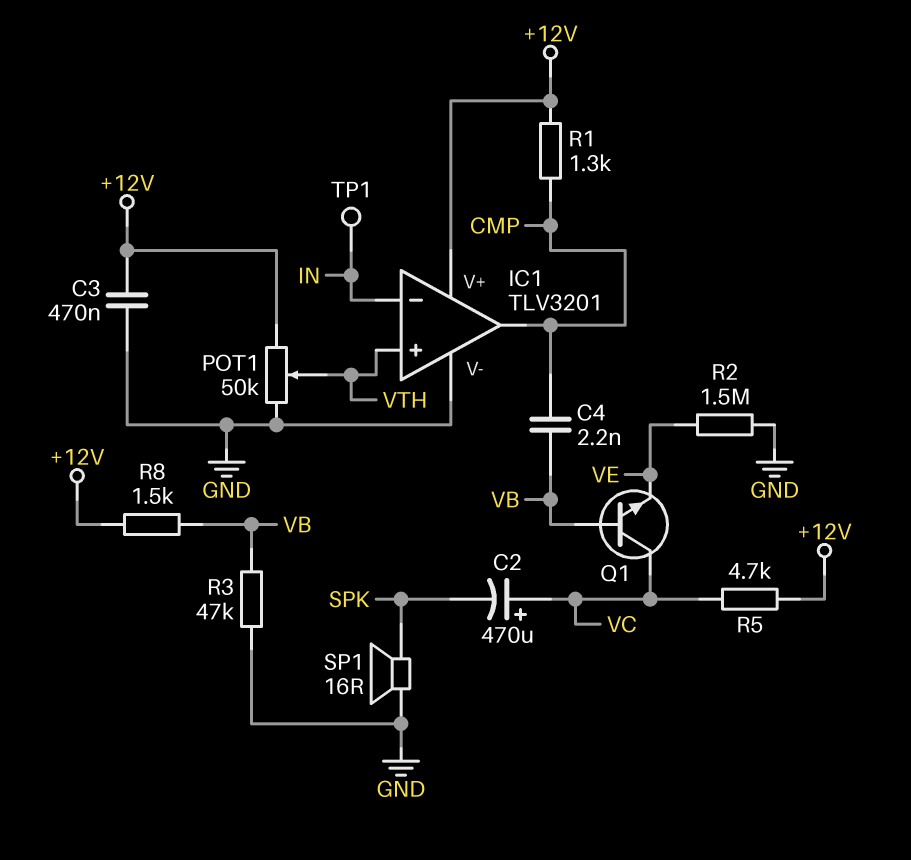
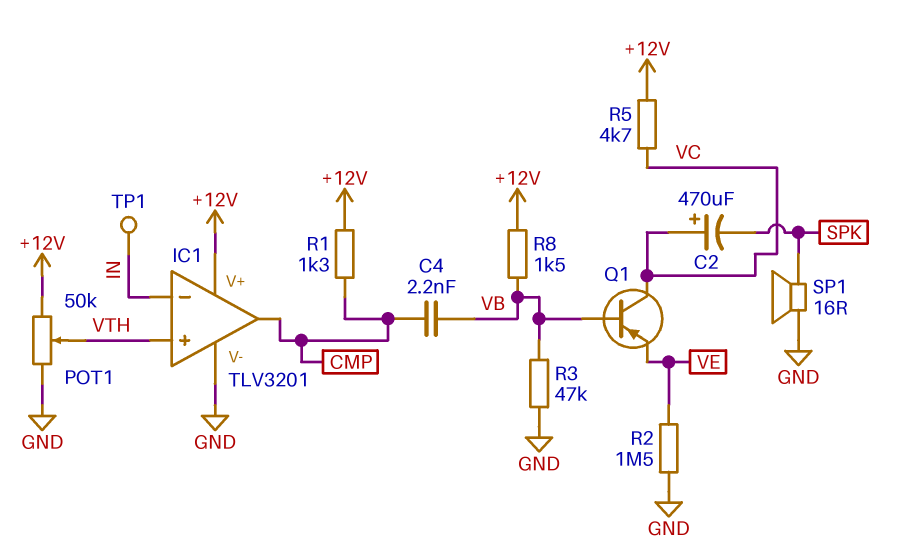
C3: 470nF (+12V, GND) -> none
Q1: NPN (B VB, C VC, E VE) -> PNP (B VB, C VC, E VE)

